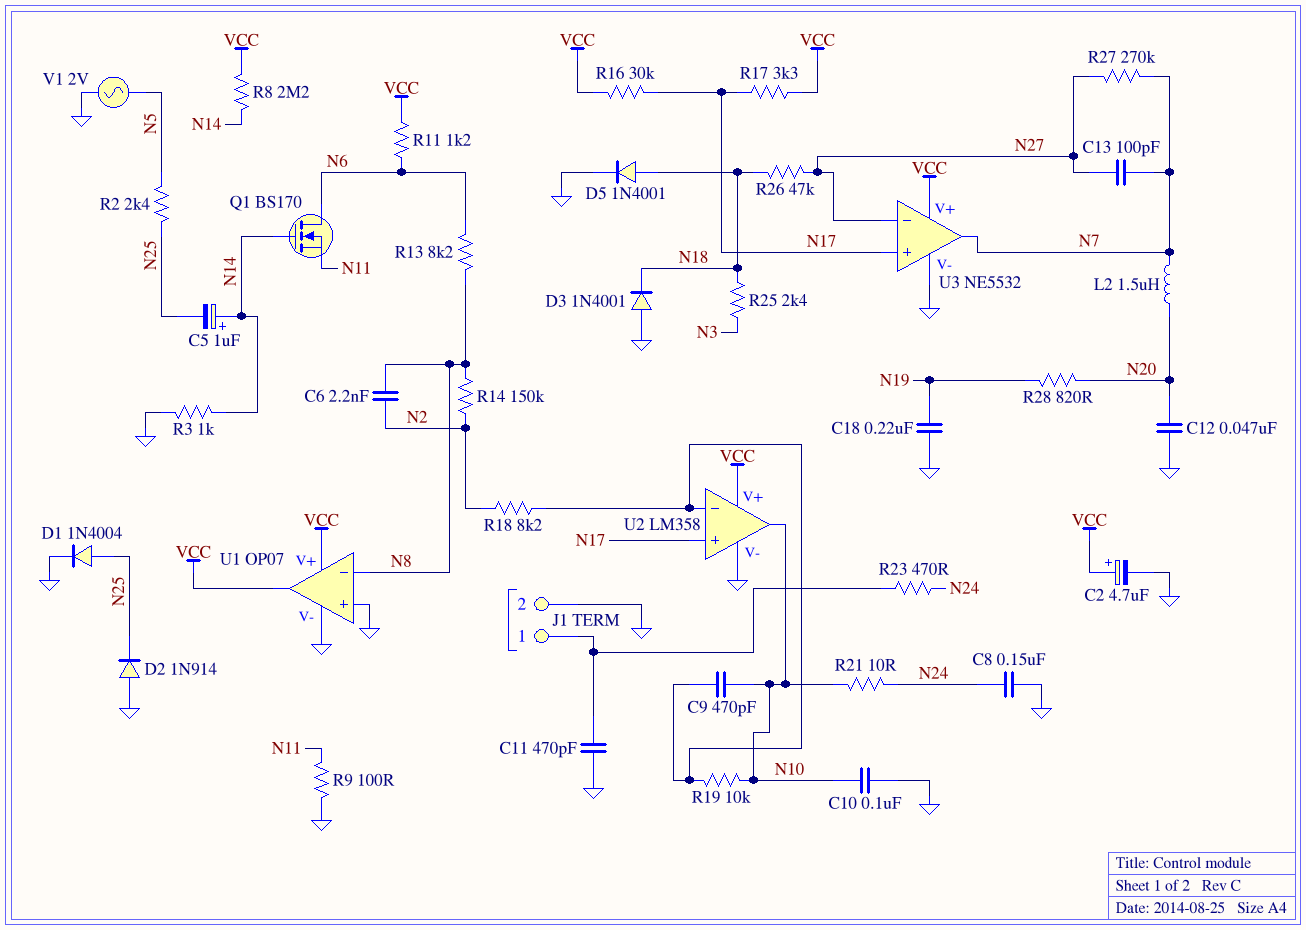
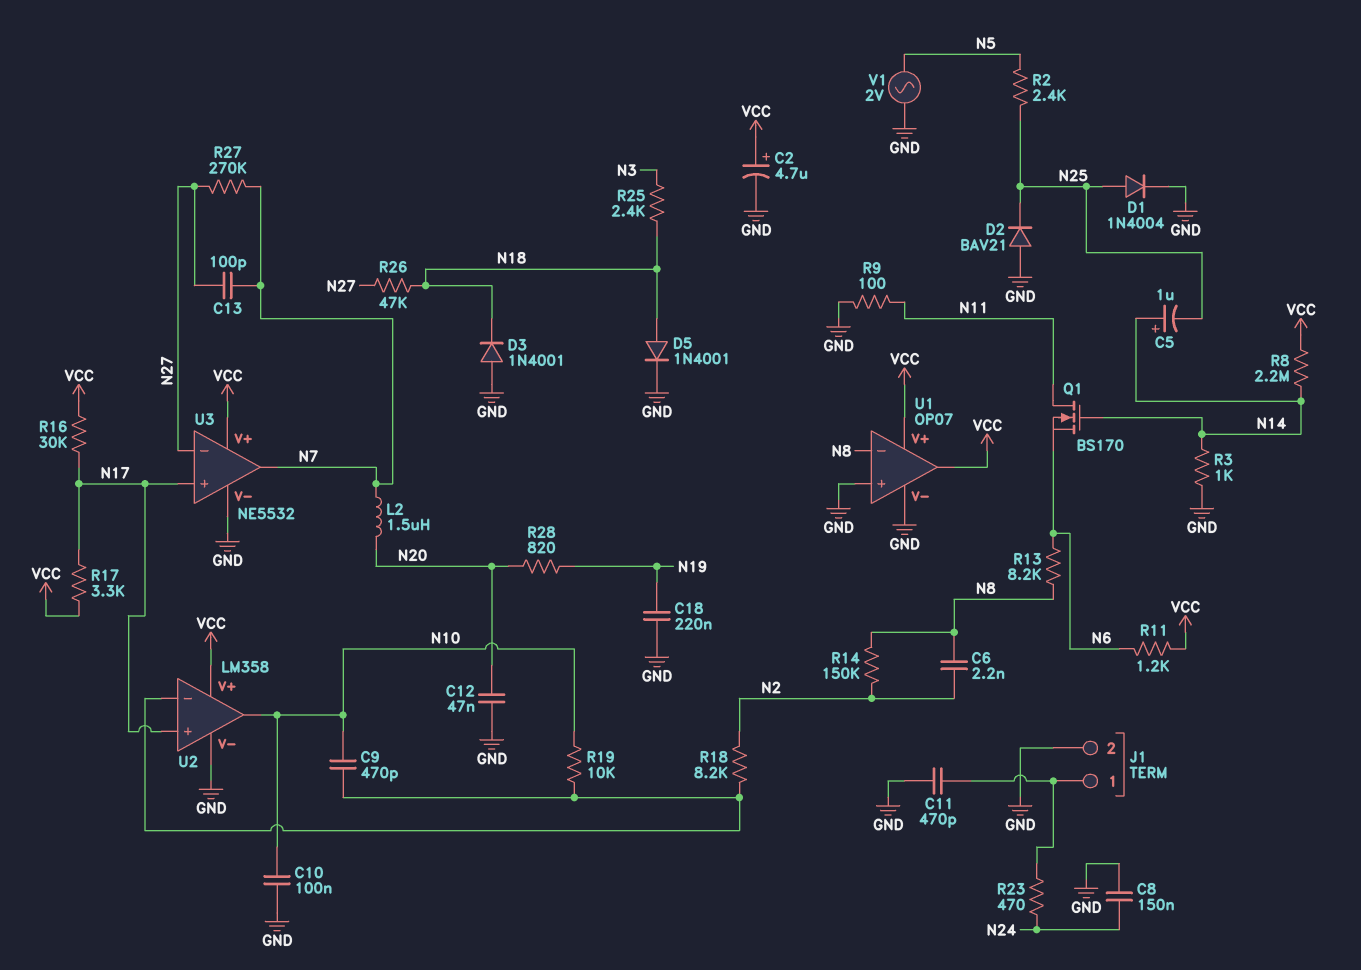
D2: diode 1N914 (A GND, K N25) -> diode BAV21 (A GND, K N25)
Q1: NMOS BS170 (G N14, D N6, S N11) -> NMOS BS170 (G N14, D N11, S N6)
R21: 10 (N10, N24) -> none

